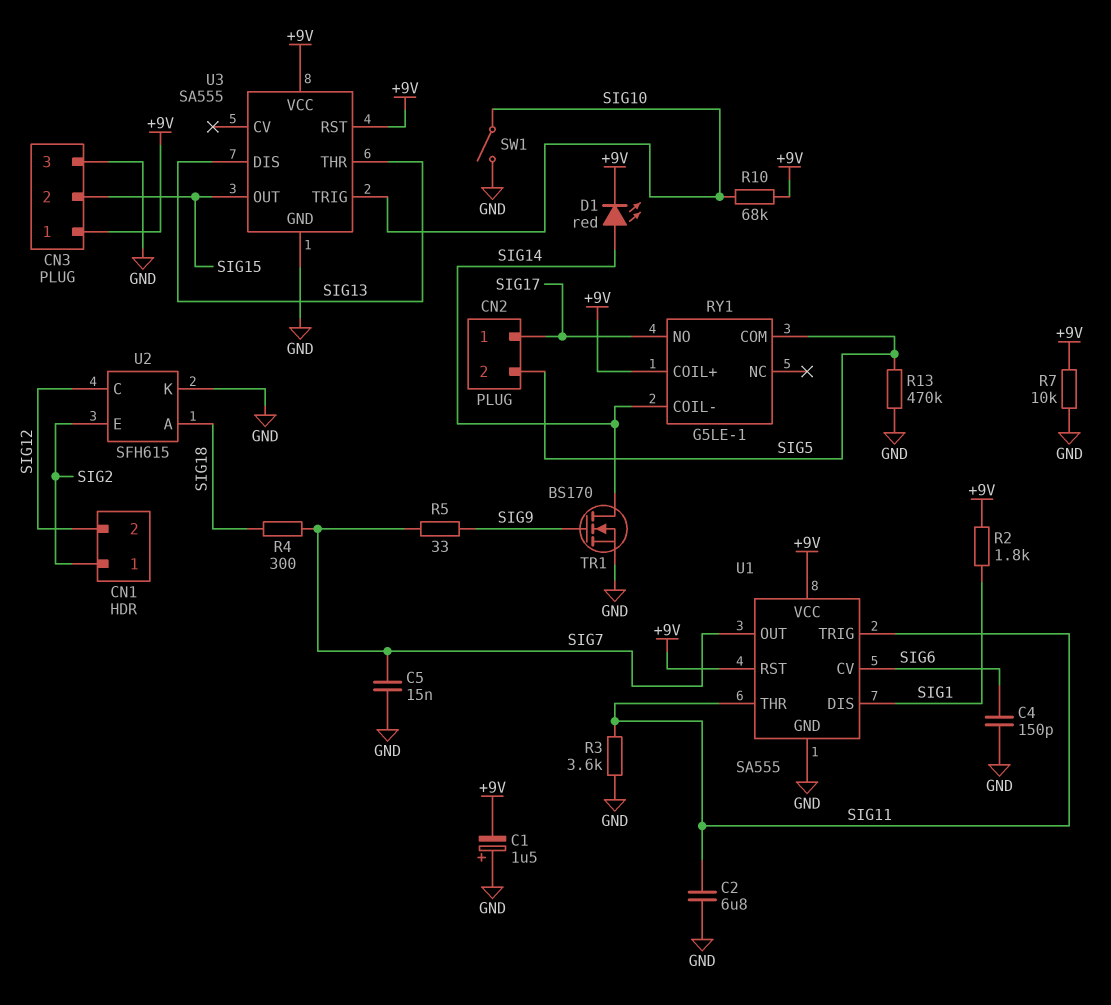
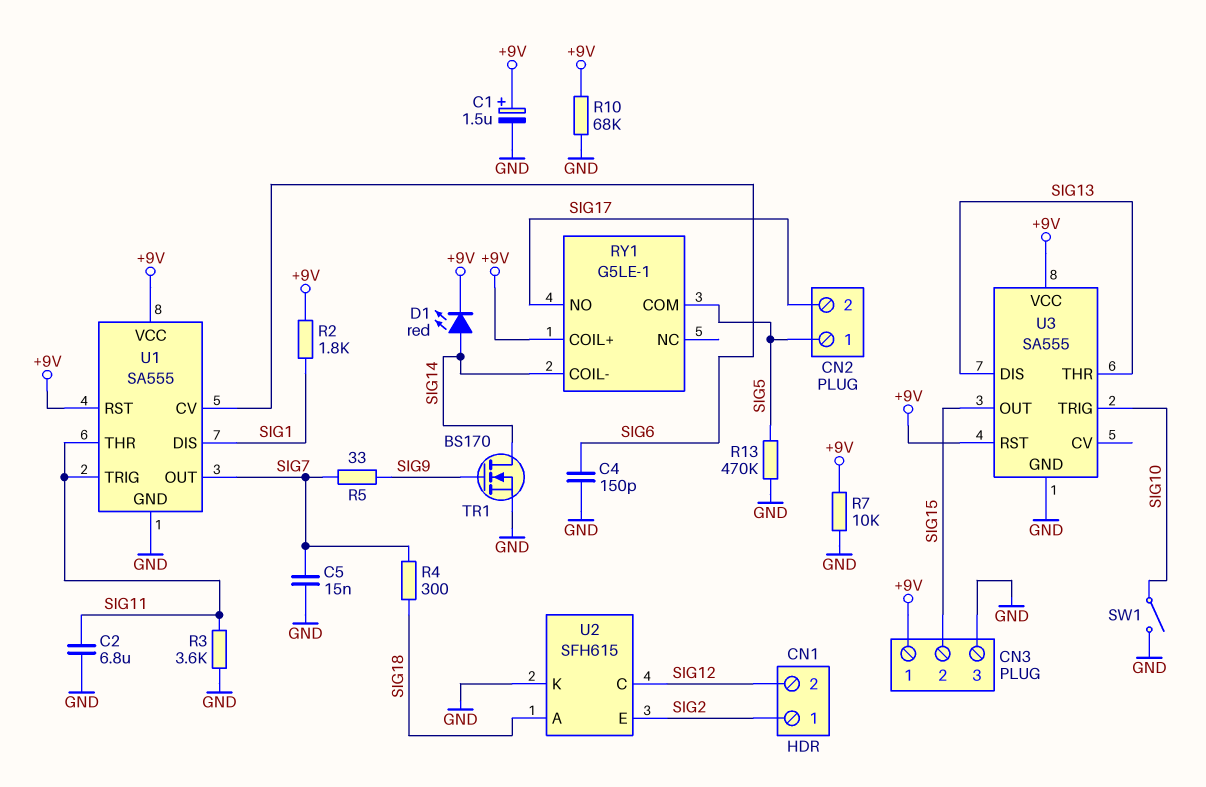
C1: 1.5uF (plus GND, minus +9V) -> 1.5uF (plus +9V, minus GND)
CN2 pin 1: SIG17 -> SIG5
CN2 pin 2: SIG5 -> SIG17
R10: 68k (+9V, SIG10) -> 68k (+9V, GND)

